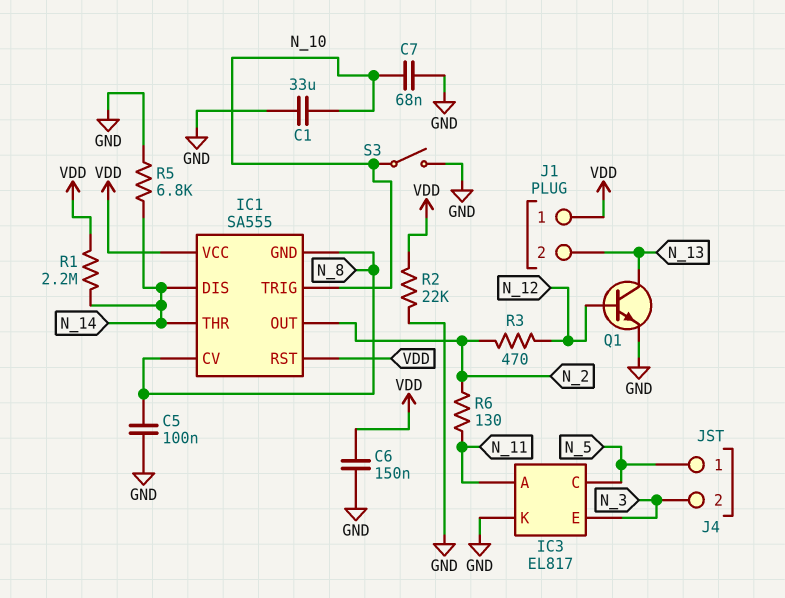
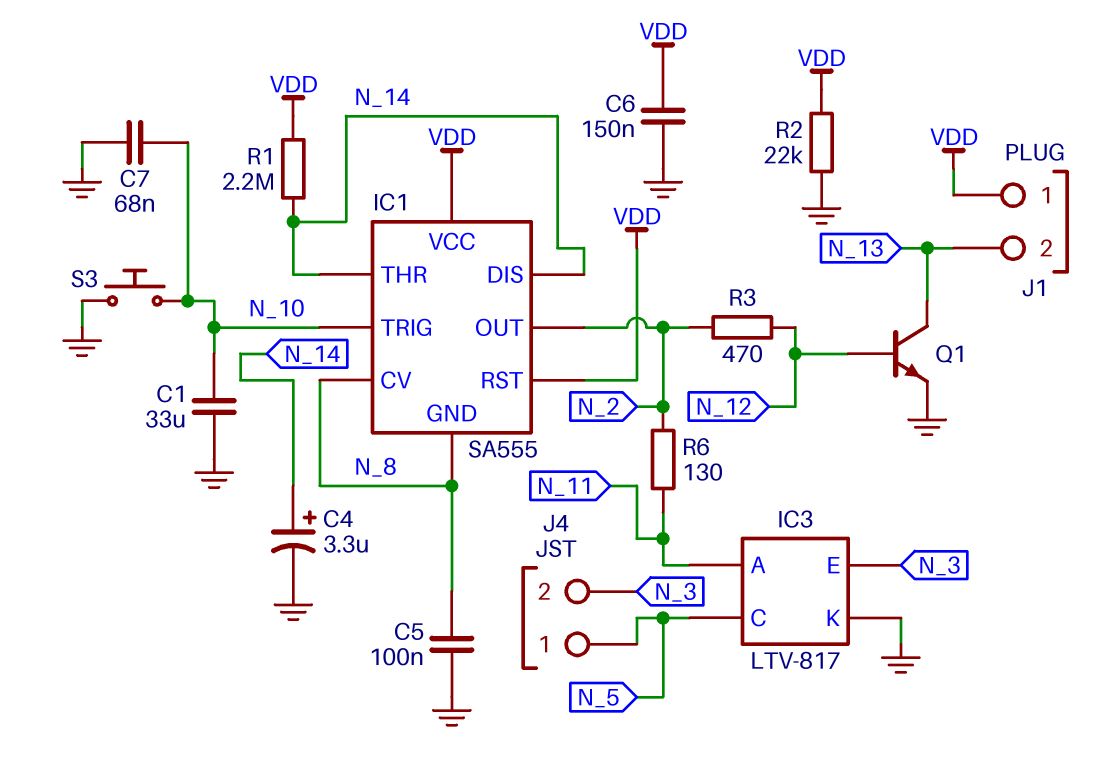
C4: none -> 3.3uF (plus N_14, minus GND)
IC3: EL817 -> LTV-817
R5: 6.8k (GND, N_14) -> none
S3: switch (GND, N_10) -> button (GND, N_10)

